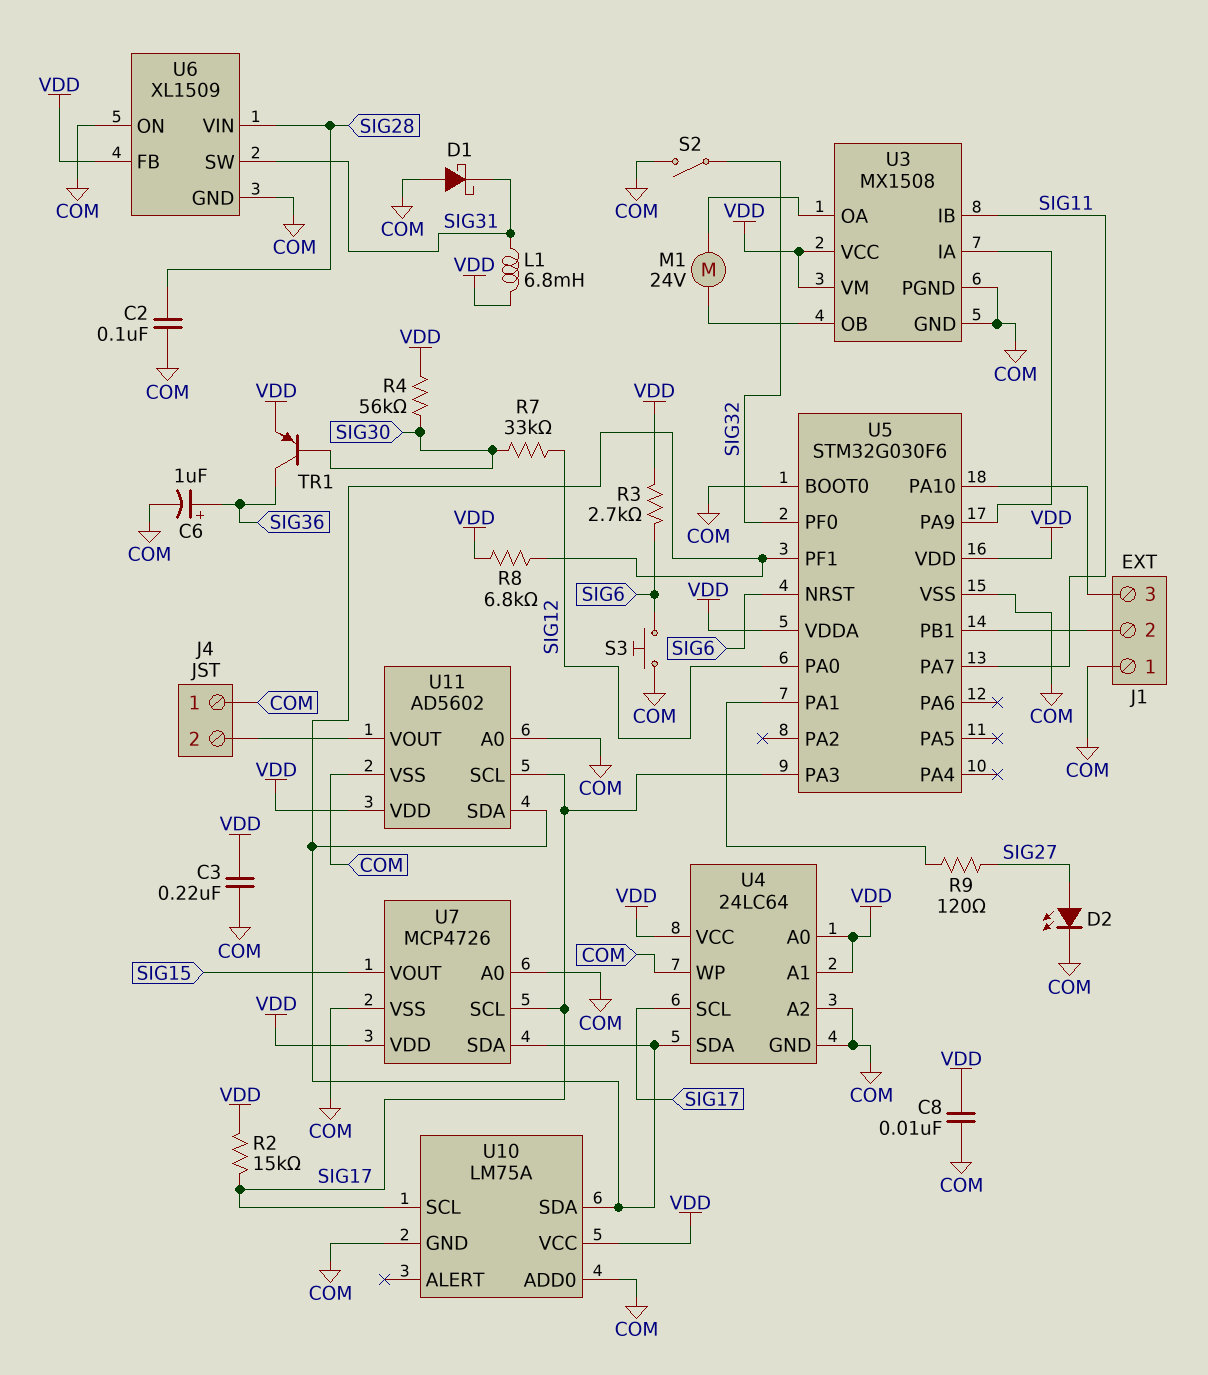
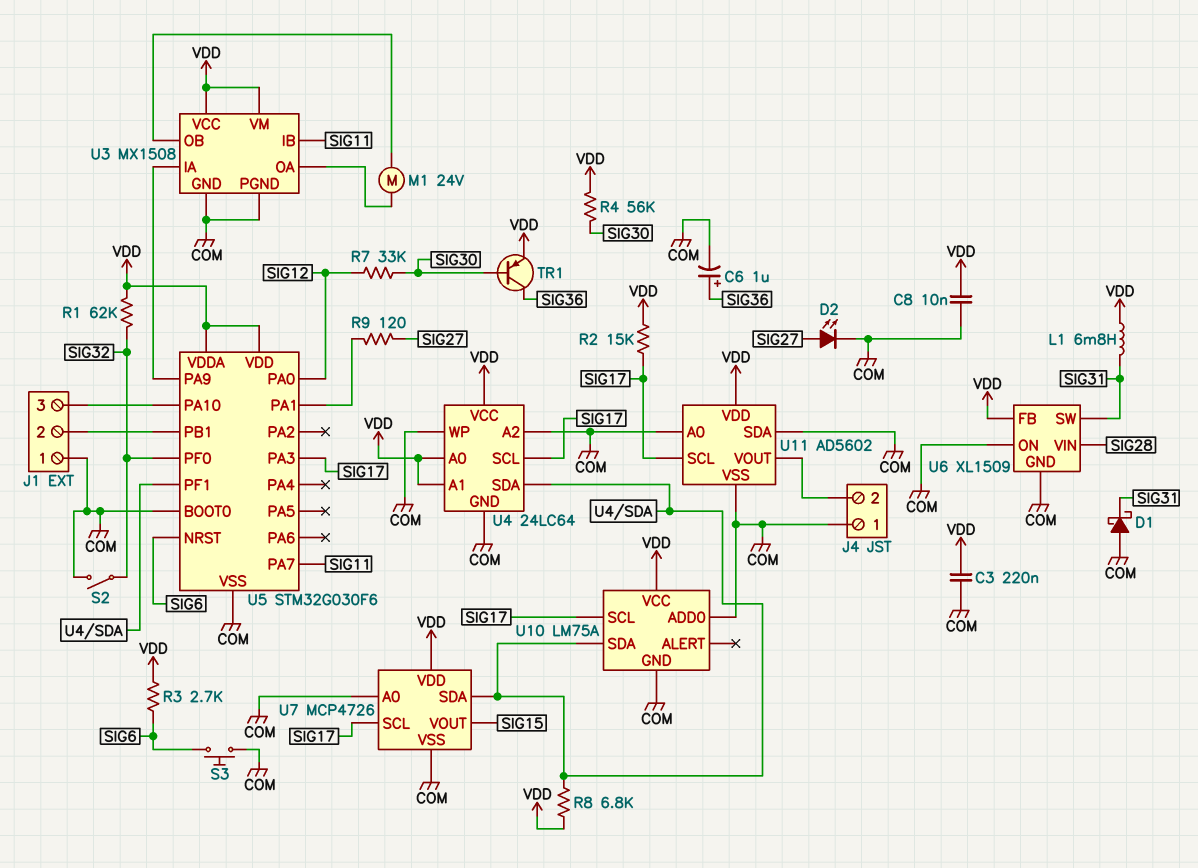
C2: 100nF (COM, SIG28) -> none
R1: none -> 62k (SIG32, VDD)
U11 pin SDA: U4/SDA -> COM

